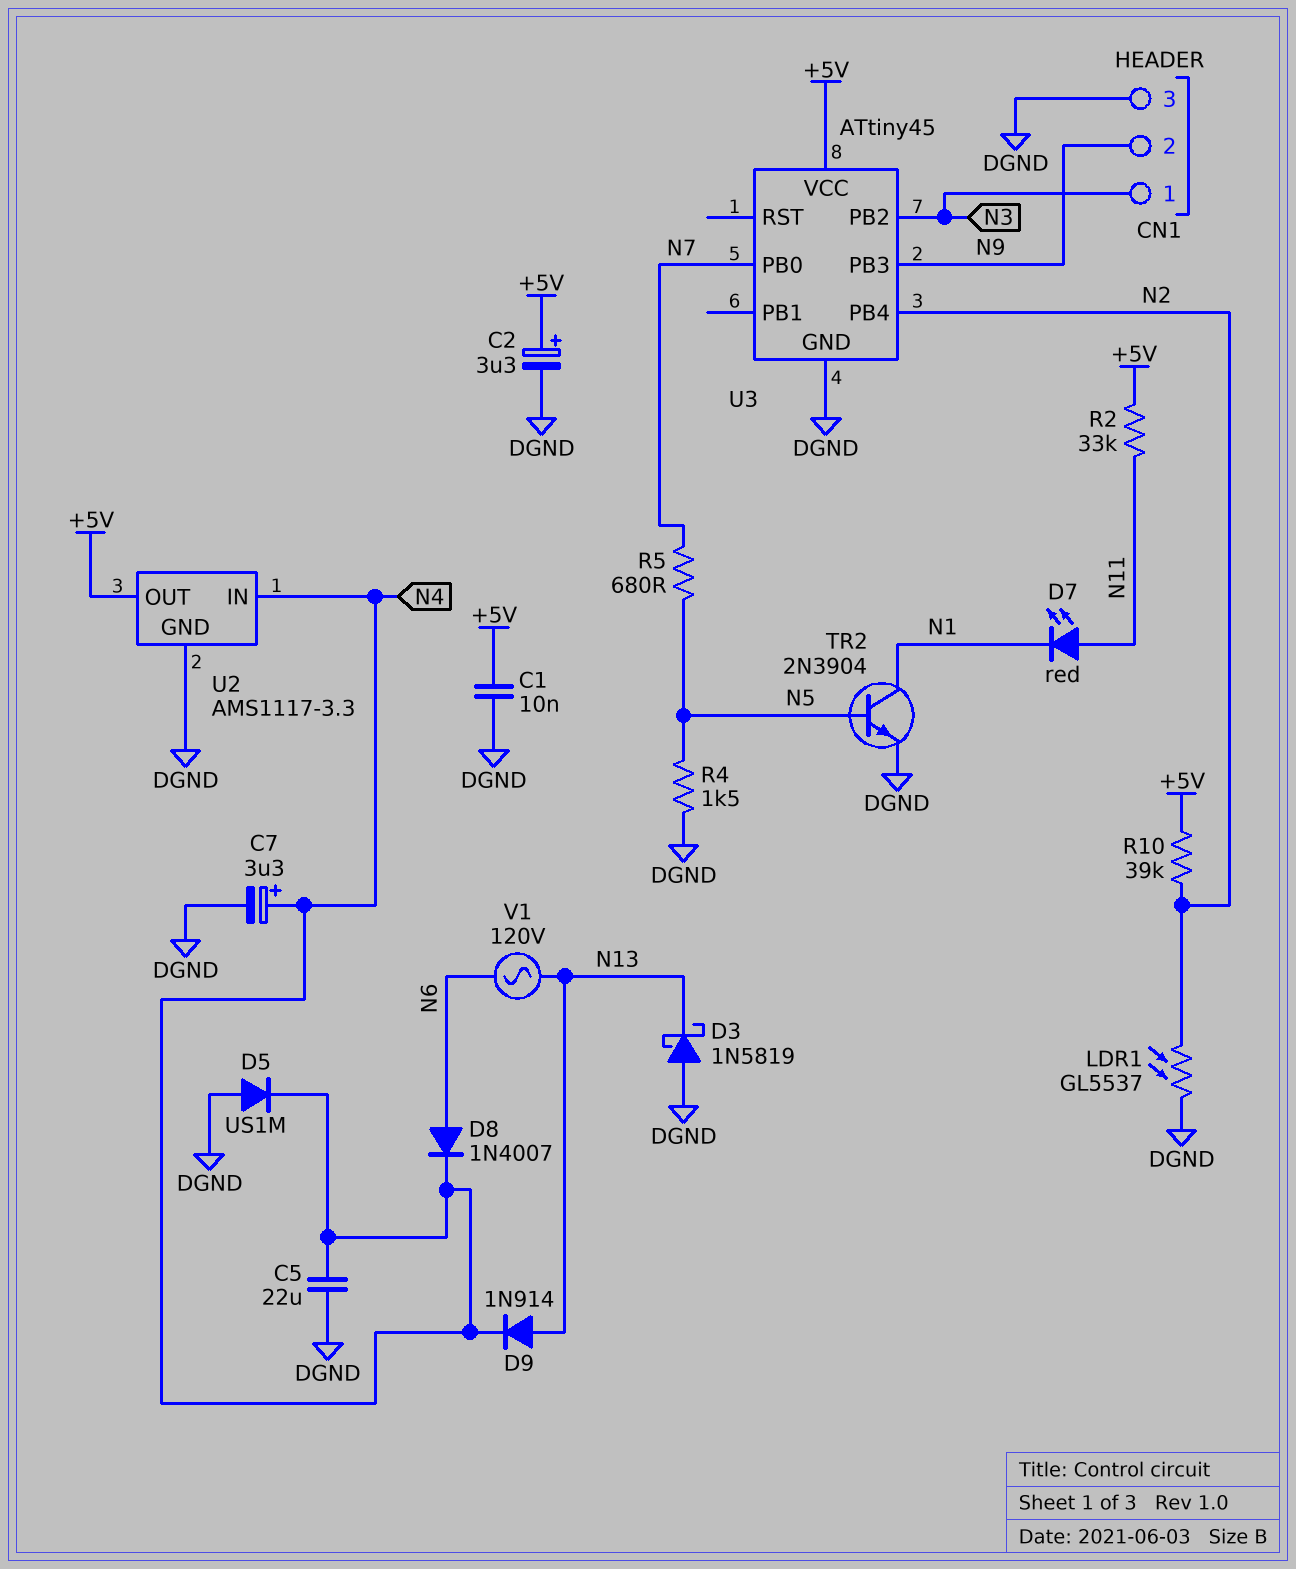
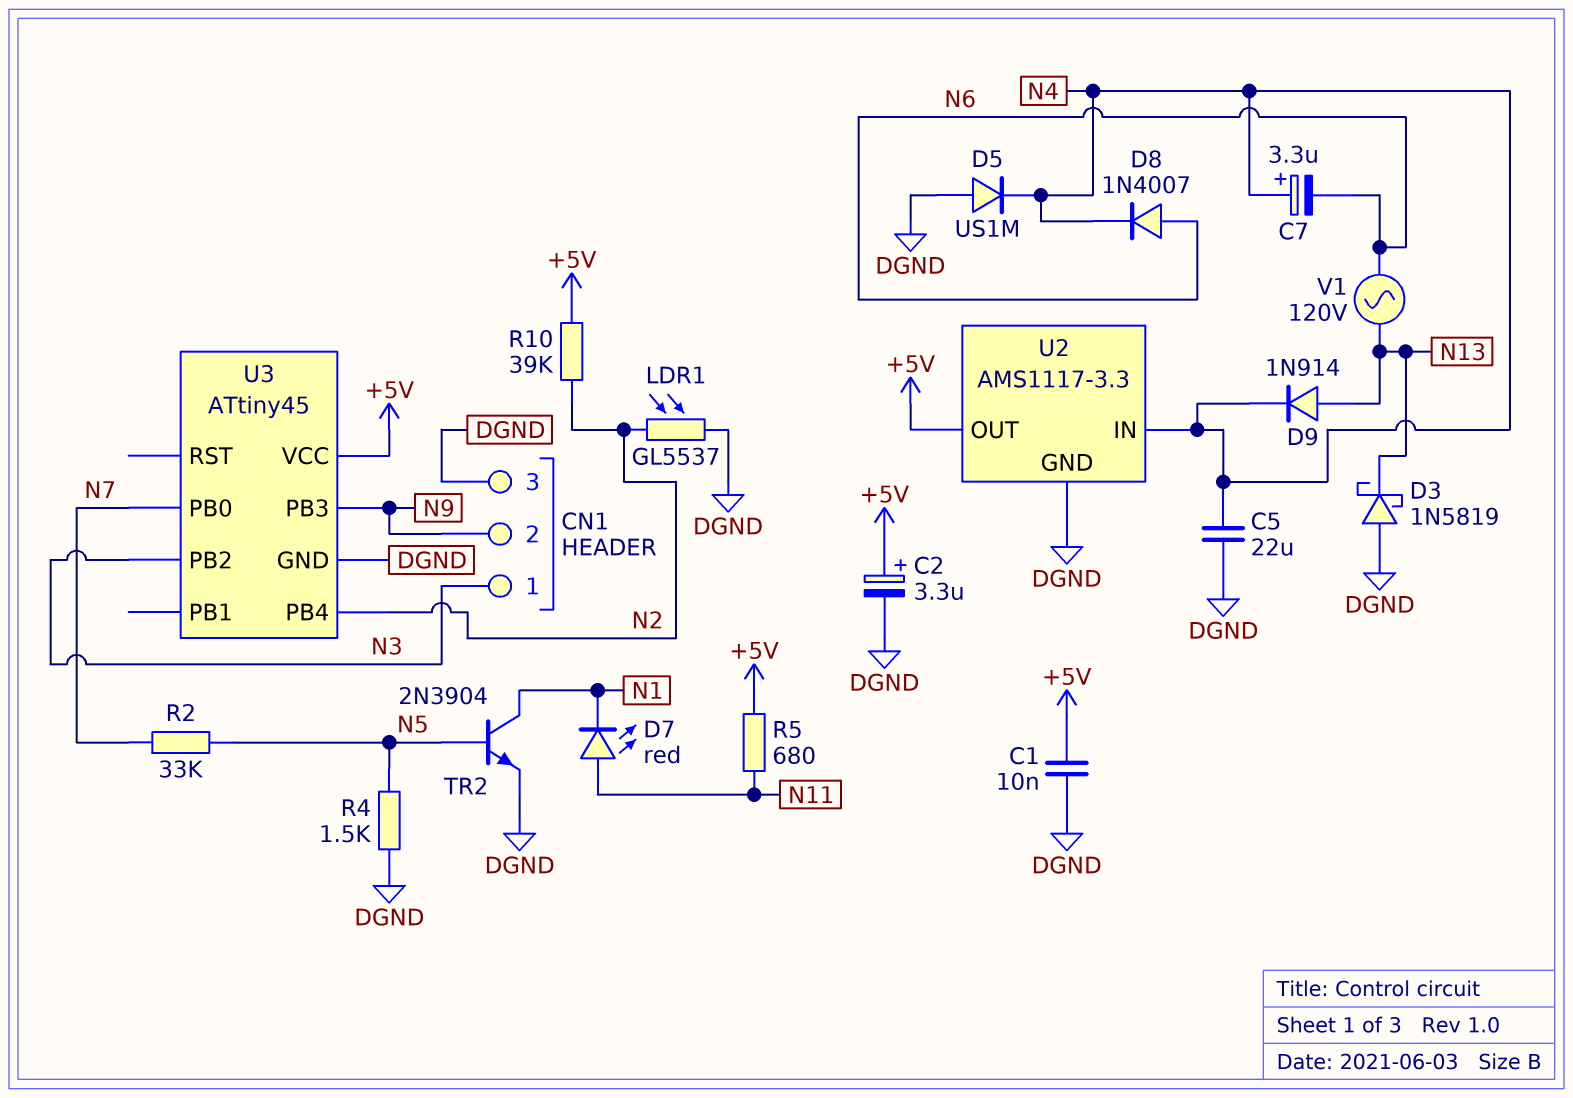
C7: 3.3uF (plus N4, minus DGND) -> 3.3uF (plus N4, minus N6)
R2: 33k (+5V, N11) -> 33k (N5, N7)
R5: 680 (N5, N7) -> 680 (+5V, N11)

